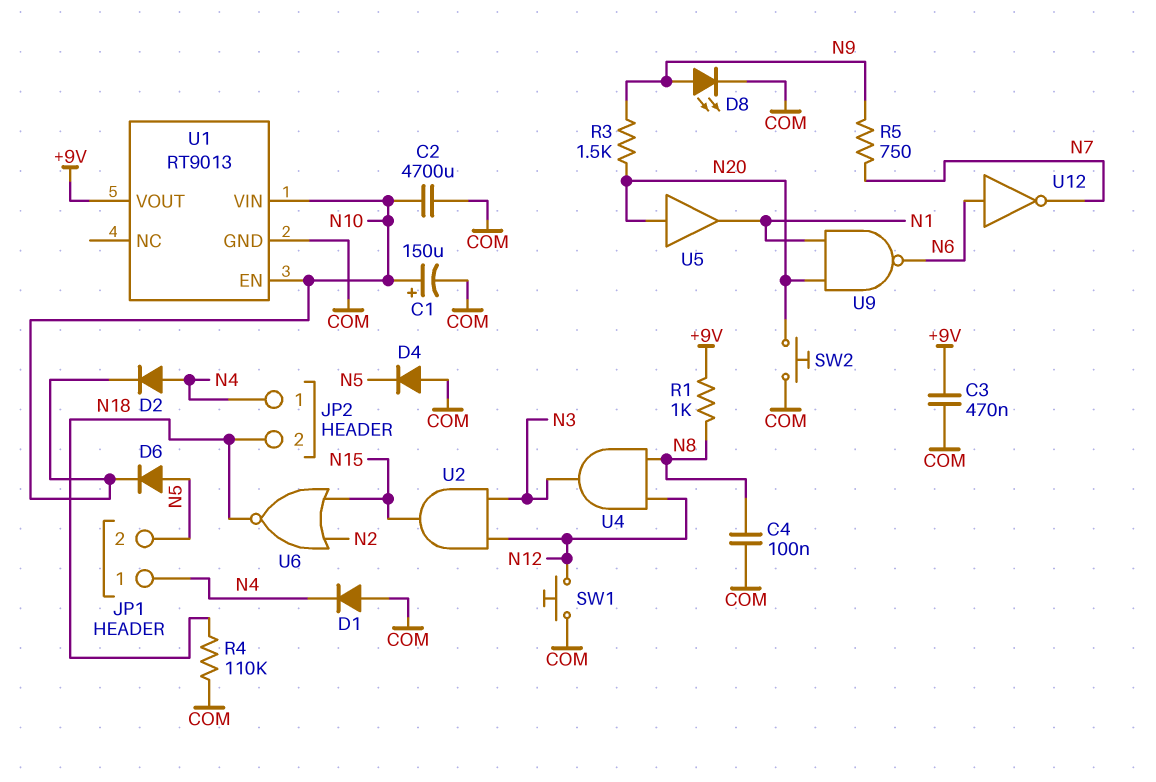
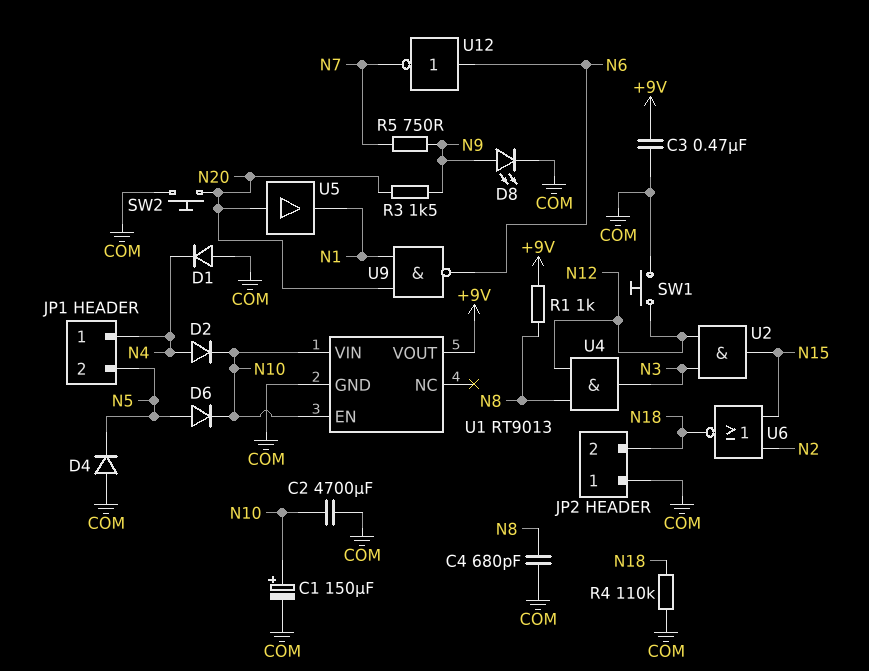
C4: 100nF (COM, N8) -> 680pF (COM, N8)
JP2 pin 1: N4 -> COM

